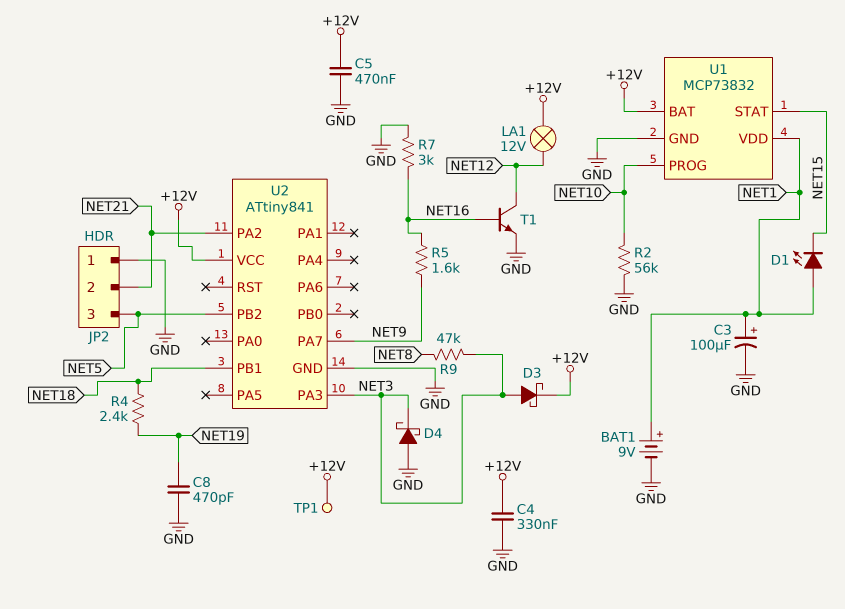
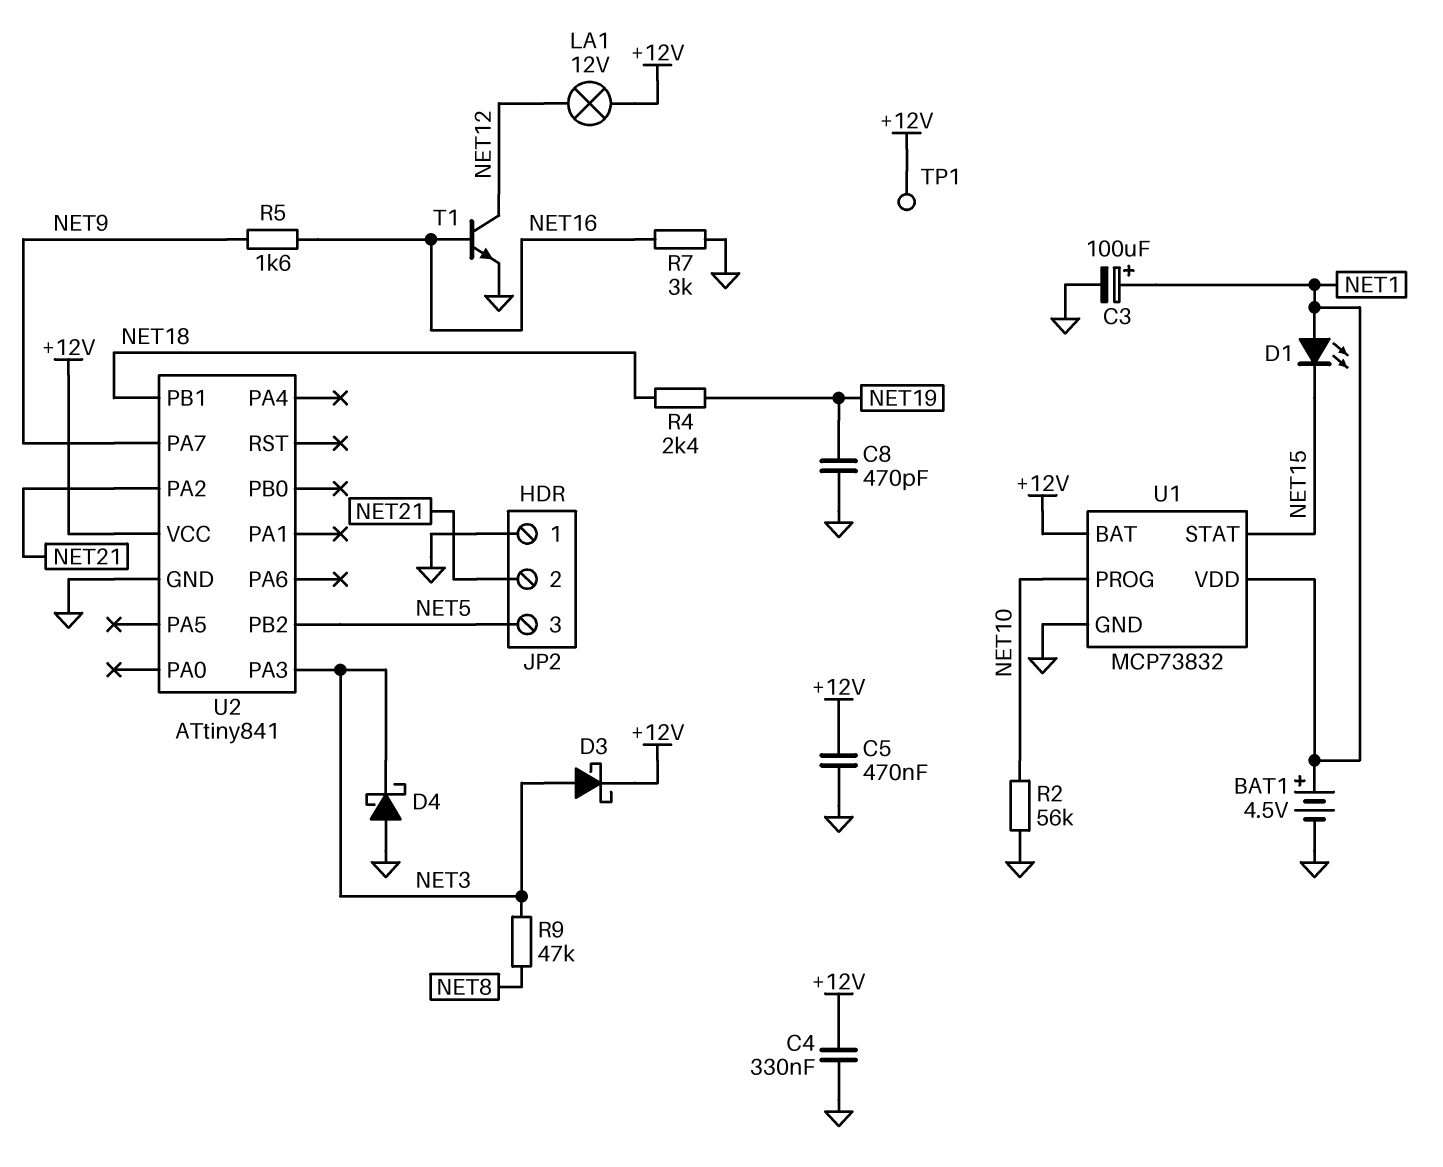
BAT1: 9V (plus NET1, minus GND) -> 4.5V (plus NET1, minus GND)

